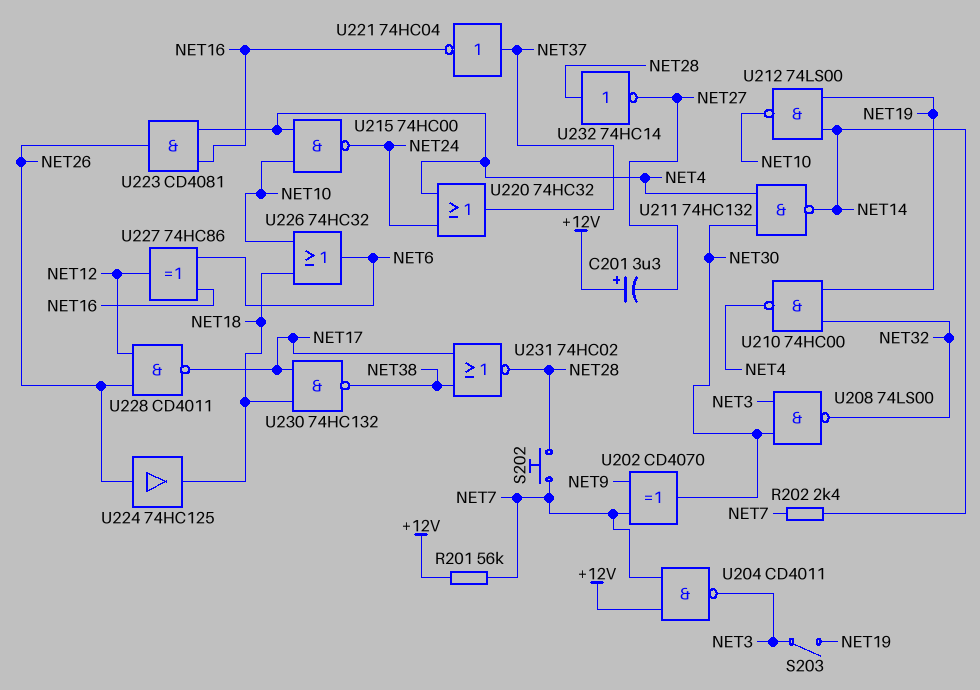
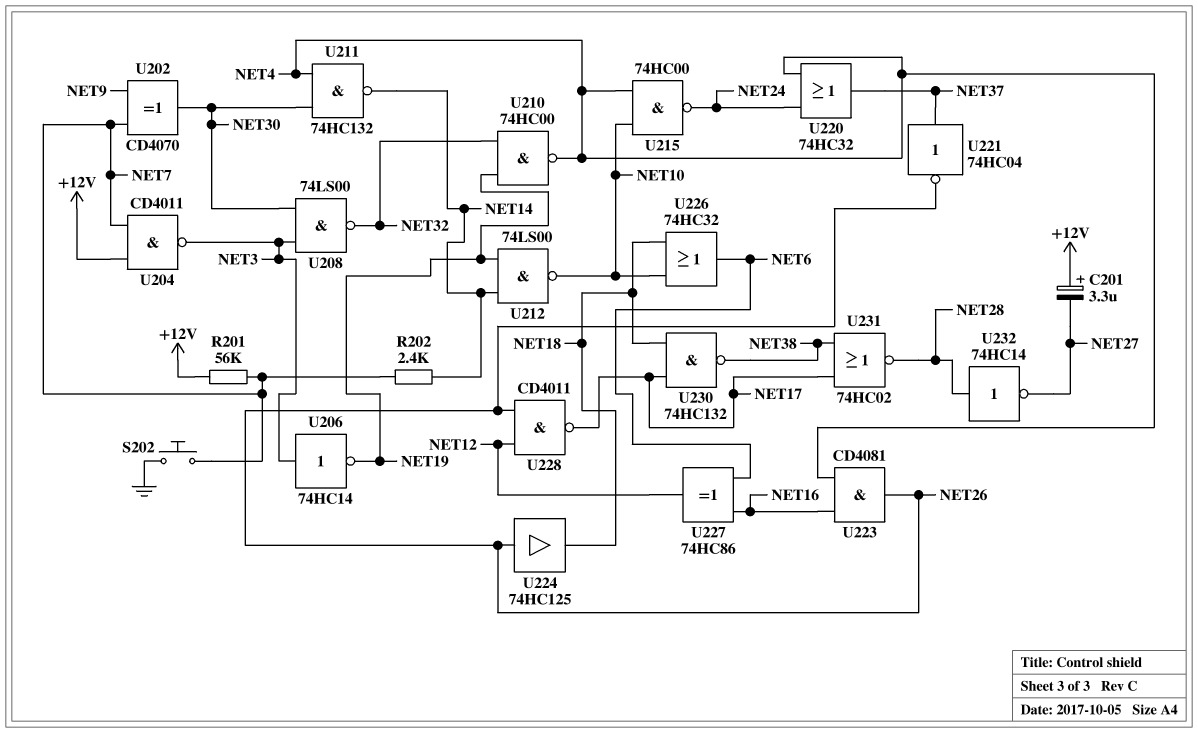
S202: button (NET7, NET28) -> button (GND, NET7)
S203: switch (NET3, NET19) -> none
U206: none -> NOT 74HC14 (in NET3, out NET19)
U221: NOT 74HC04 (in NET37, out NET16) -> NOT 74HC04 (in NET37, out NET26)

